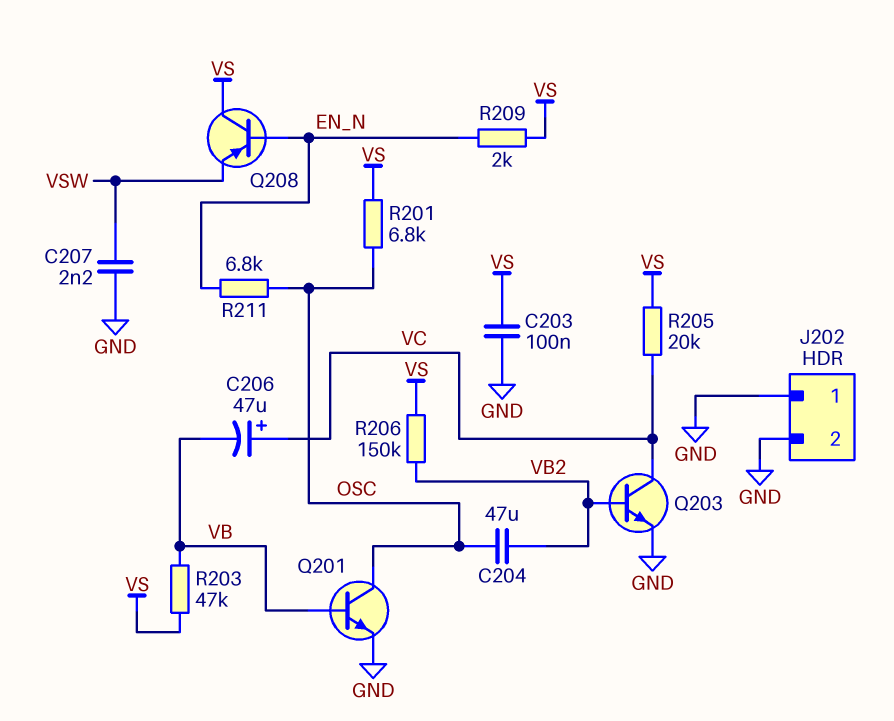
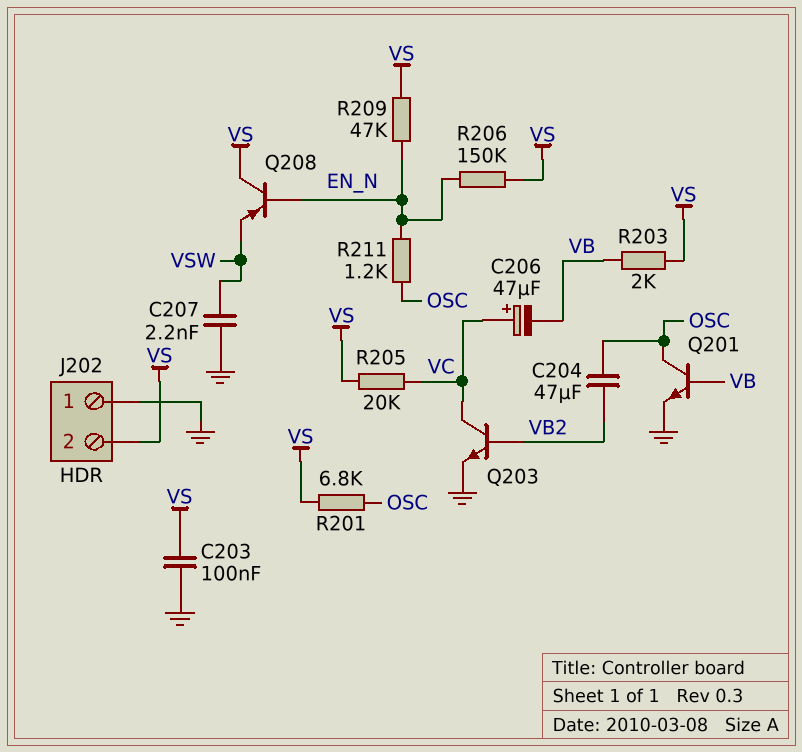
J202 pin 2: GND -> VS
R203: 47k (VB, VS) -> 2k (VB, VS)
R206: 150k (VB2, VS) -> 150k (EN_N, VS)
R209: 2k (EN_N, VS) -> 47k (EN_N, VS)
R211: 6.8k (EN_N, OSC) -> 1.2k (EN_N, OSC)

